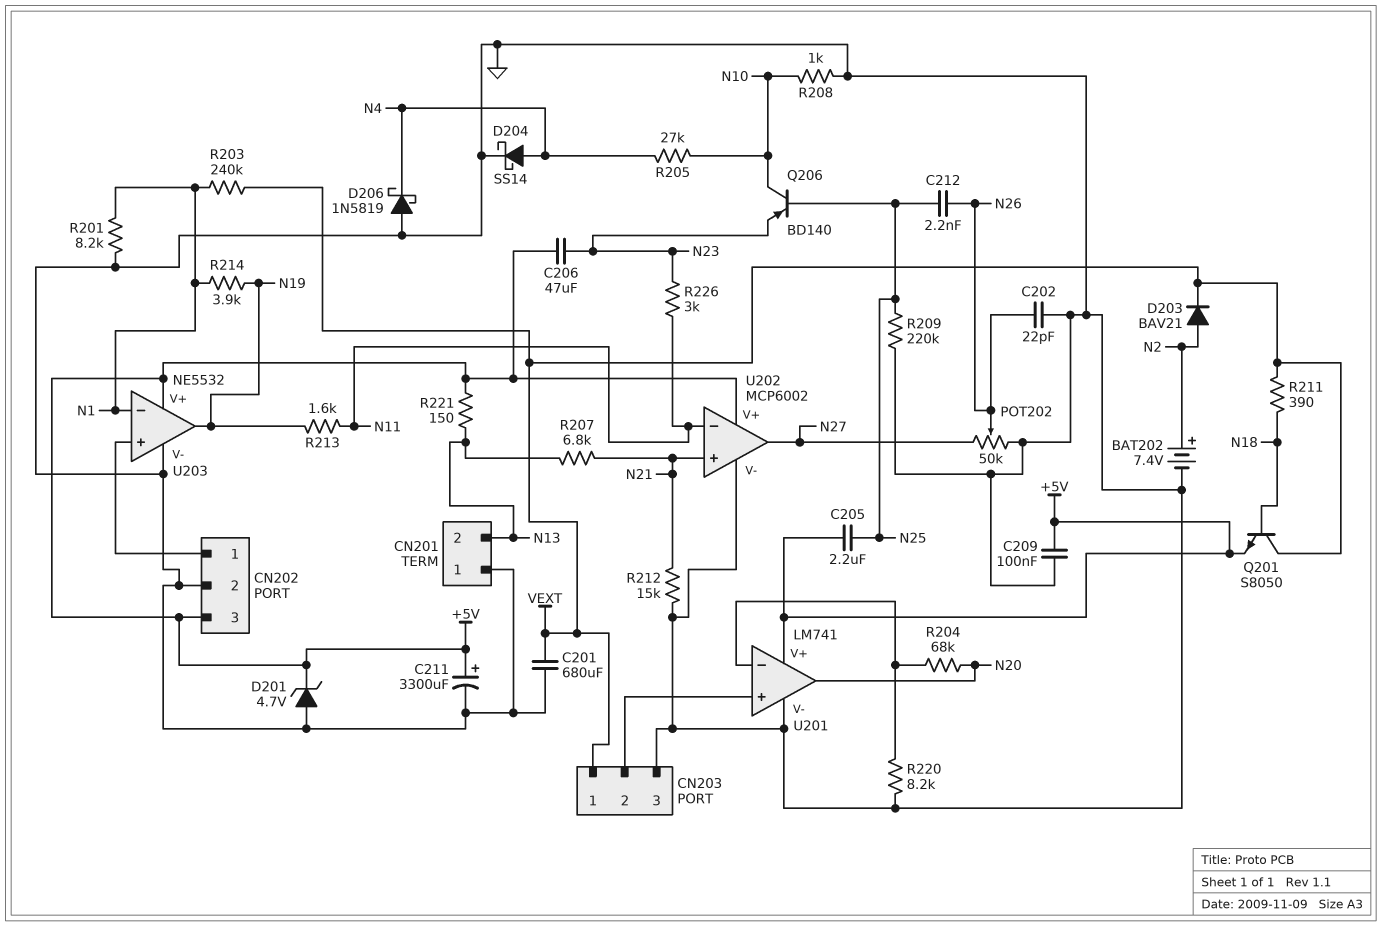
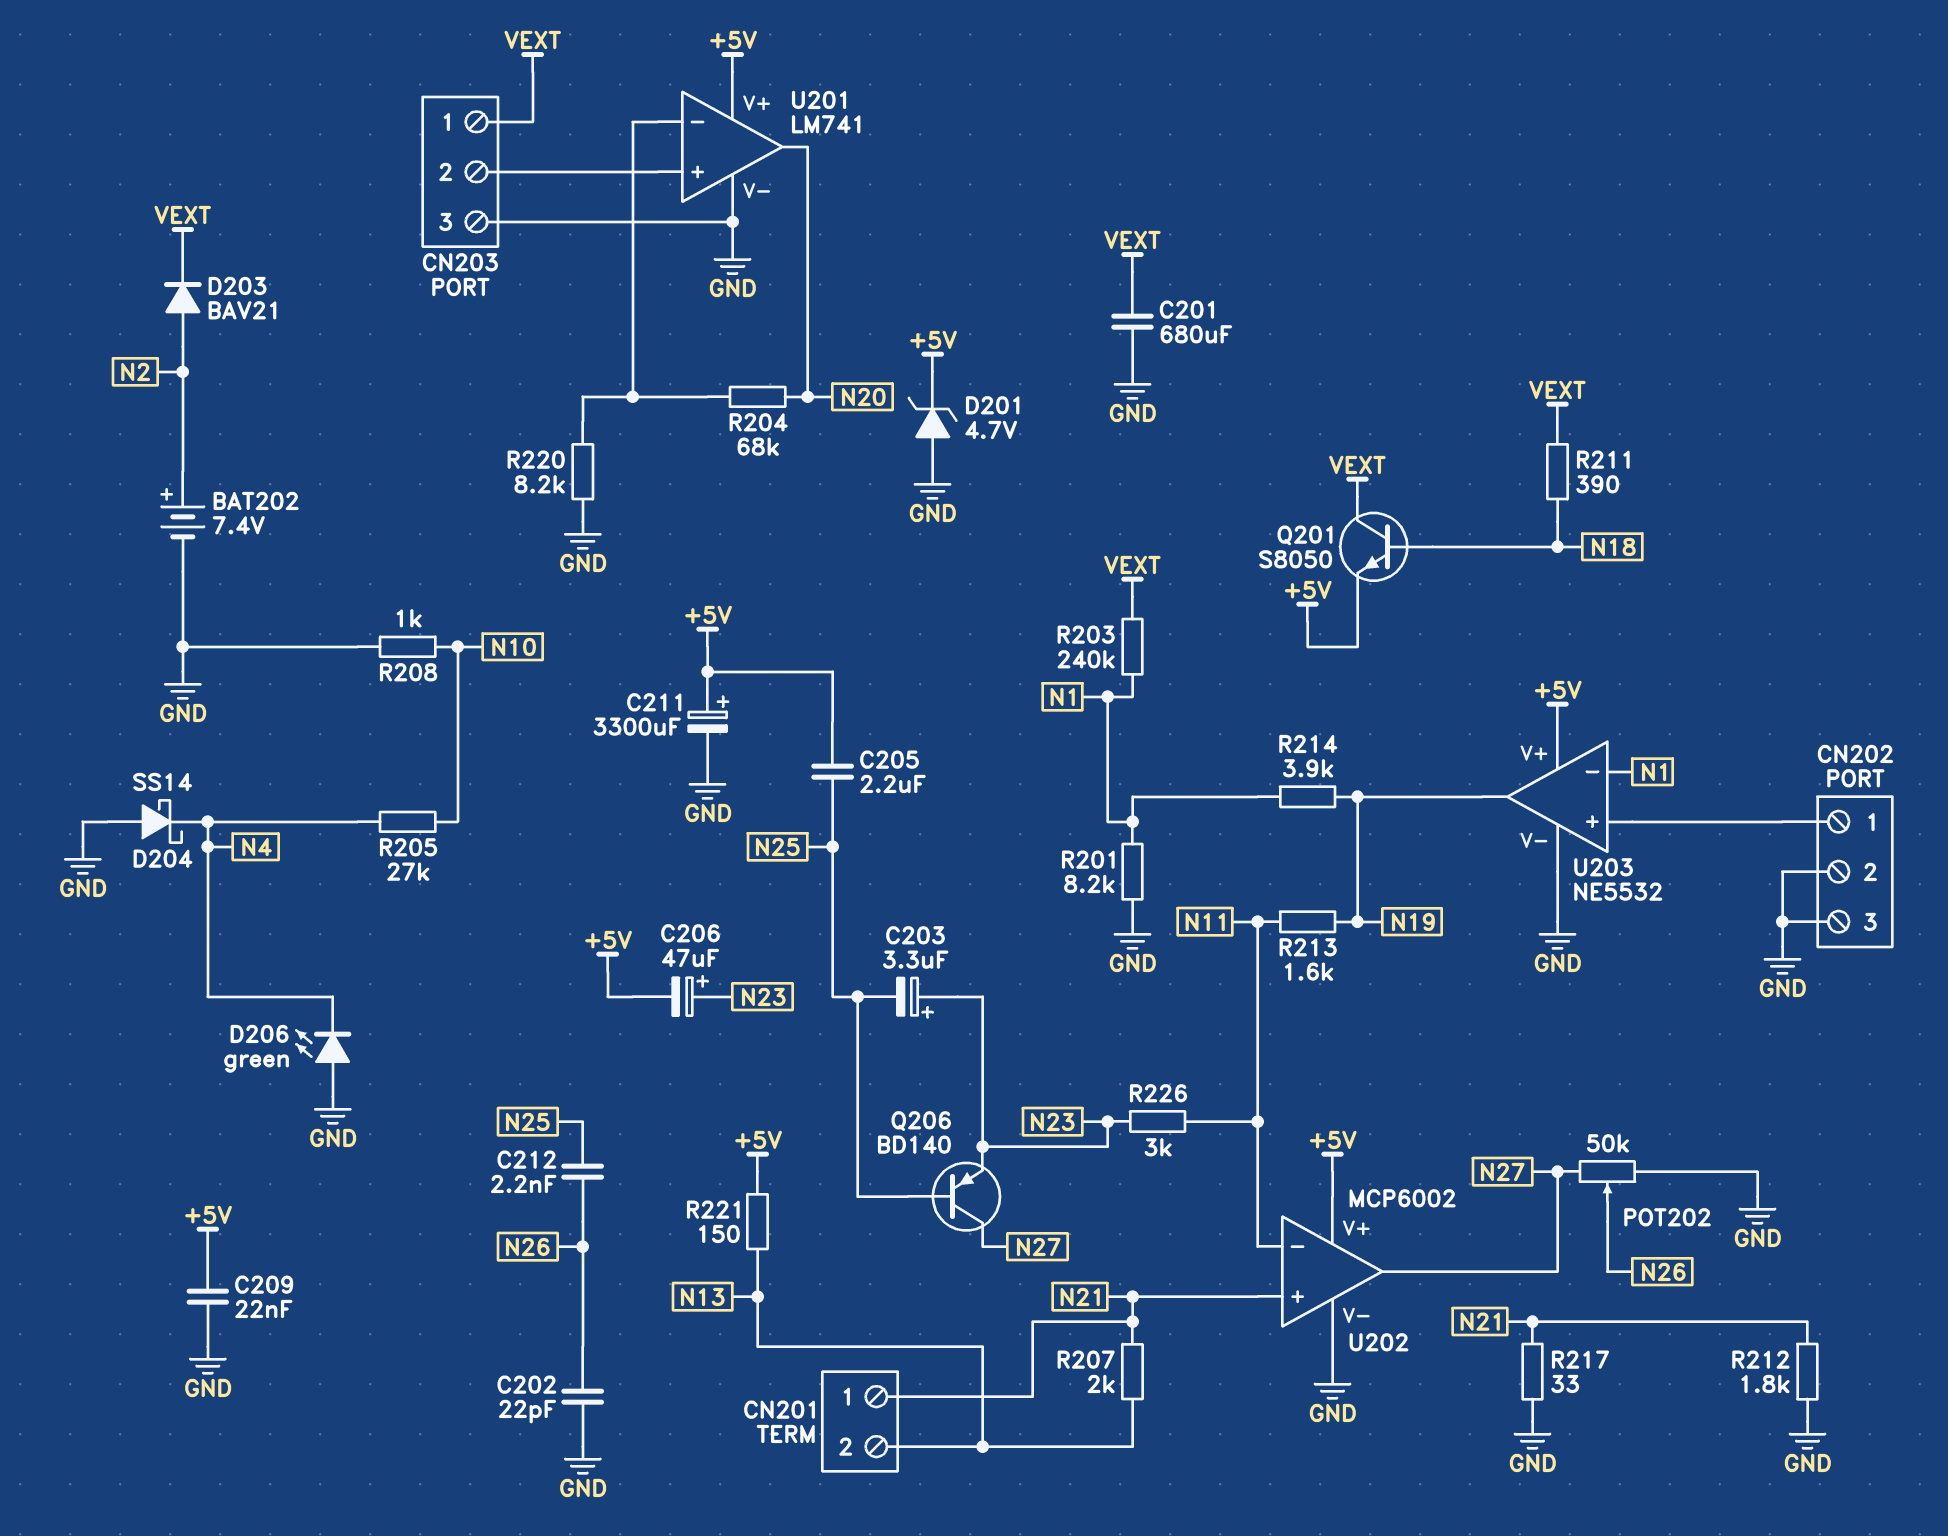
C203: none -> 3.3uF (plus N23, minus N25)
C206: 47uF (+5V, N23) -> 47uF (plus N23, minus +5V)
C209: 100nF (+5V, GND) -> 22nF (+5V, GND)
CN201 pin 1: GND -> N21
CN202 pin 3: +5V -> GND
D204: schottky SS14 (A N4, K GND) -> schottky SS14 (A GND, K N4)
D206: schottky 1N5819 (A GND, K N4) -> LED green (A GND, K N4)
Q206: PNP BD140 (B N25, C N10, E N23) -> PNP BD140 (B N25, C N27, E N23)
R207: 6.8k (N13, N21) -> 2k (N13, N21)
R209: 220k (GND, N25) -> none
R212: 15k (GND, N21) -> 1.8k (GND, N21)
R217: none -> 33 (GND, N21)

